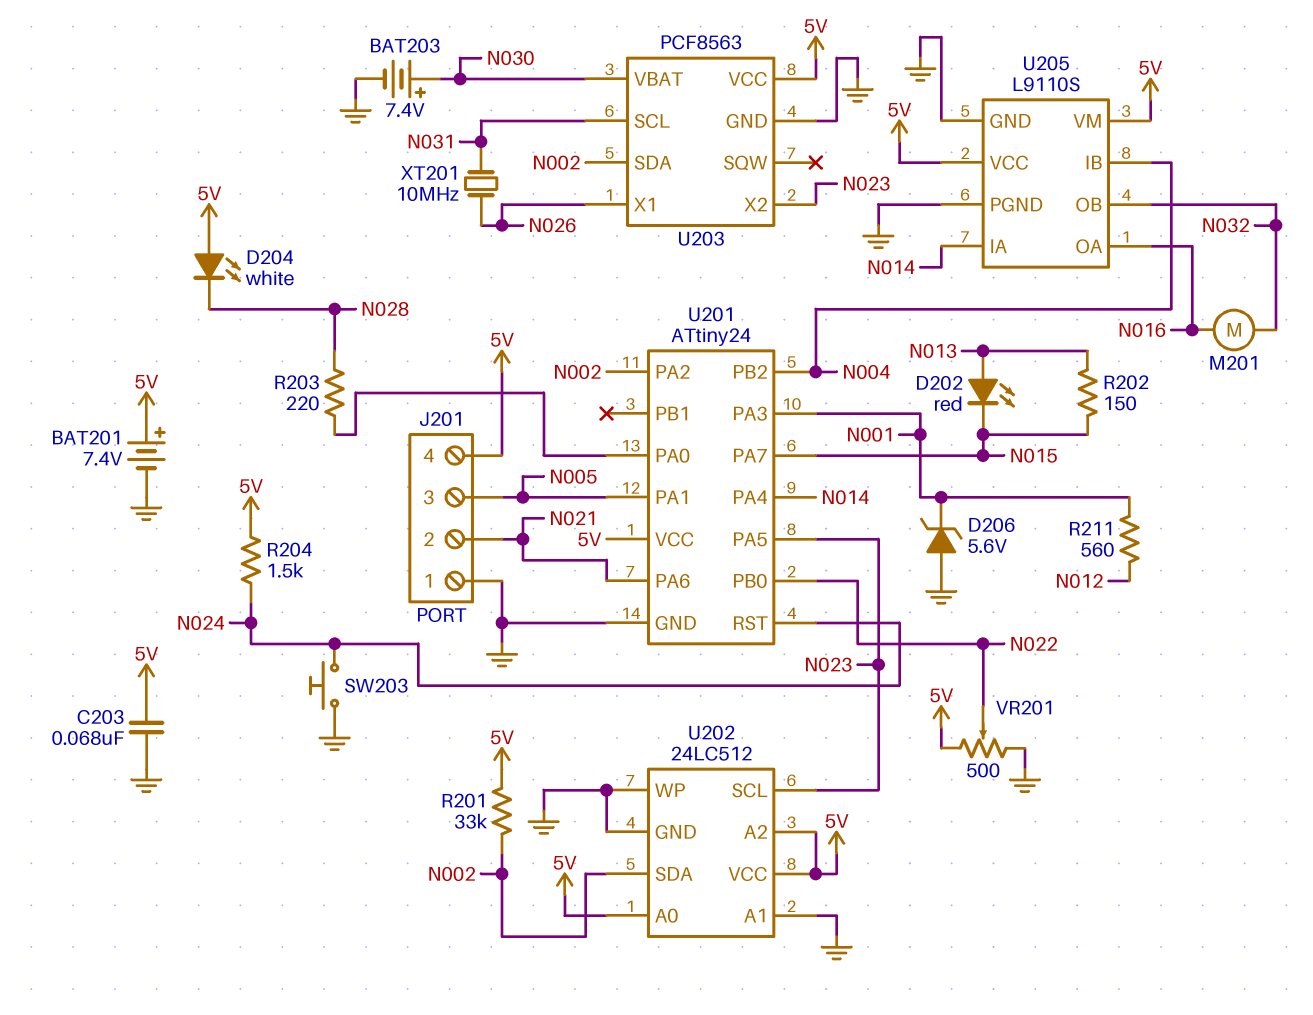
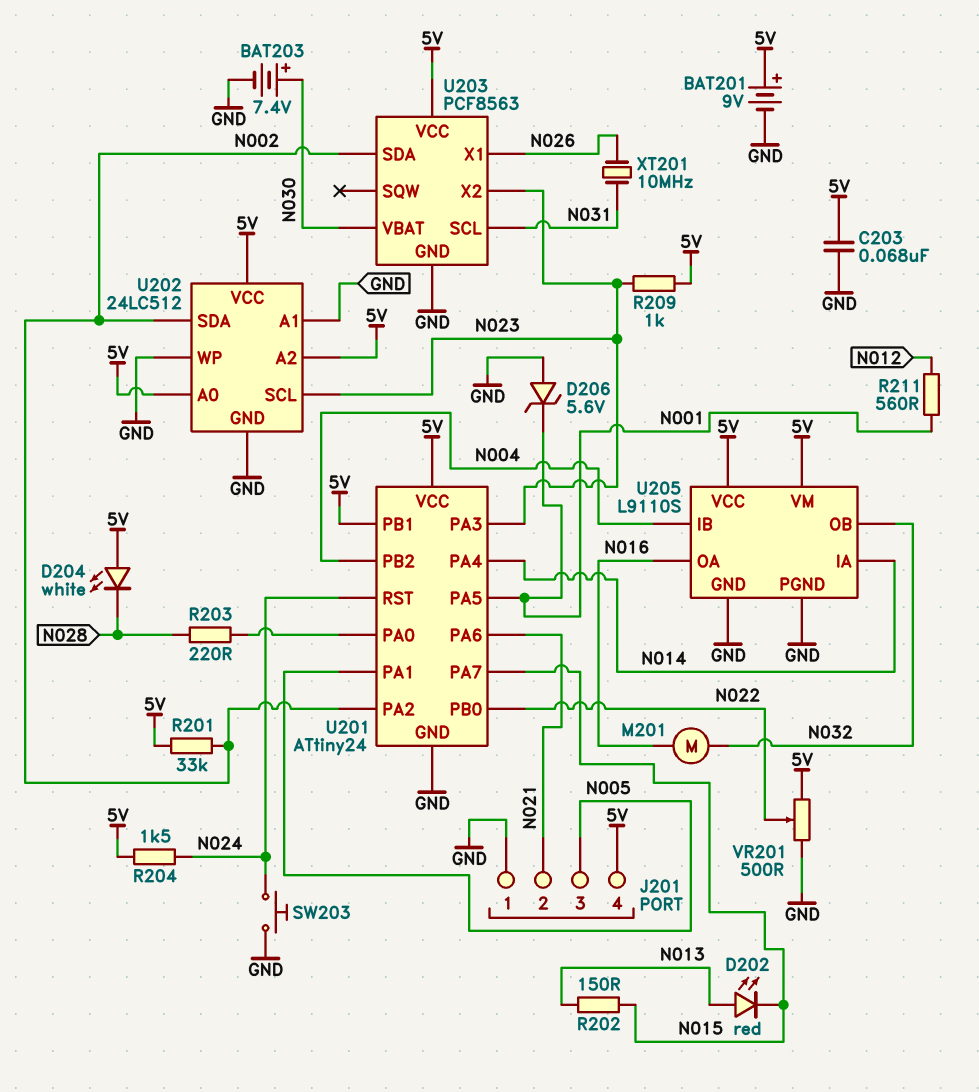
BAT201: 7.4V (plus 5V, minus GND) -> 9V (plus 5V, minus GND)
R209: none -> 1k (5V, N023)
U201 pin PA3: N001 -> N023
U201 pin PA5: N023 -> N001
U201 pin PB1: none -> 5V

